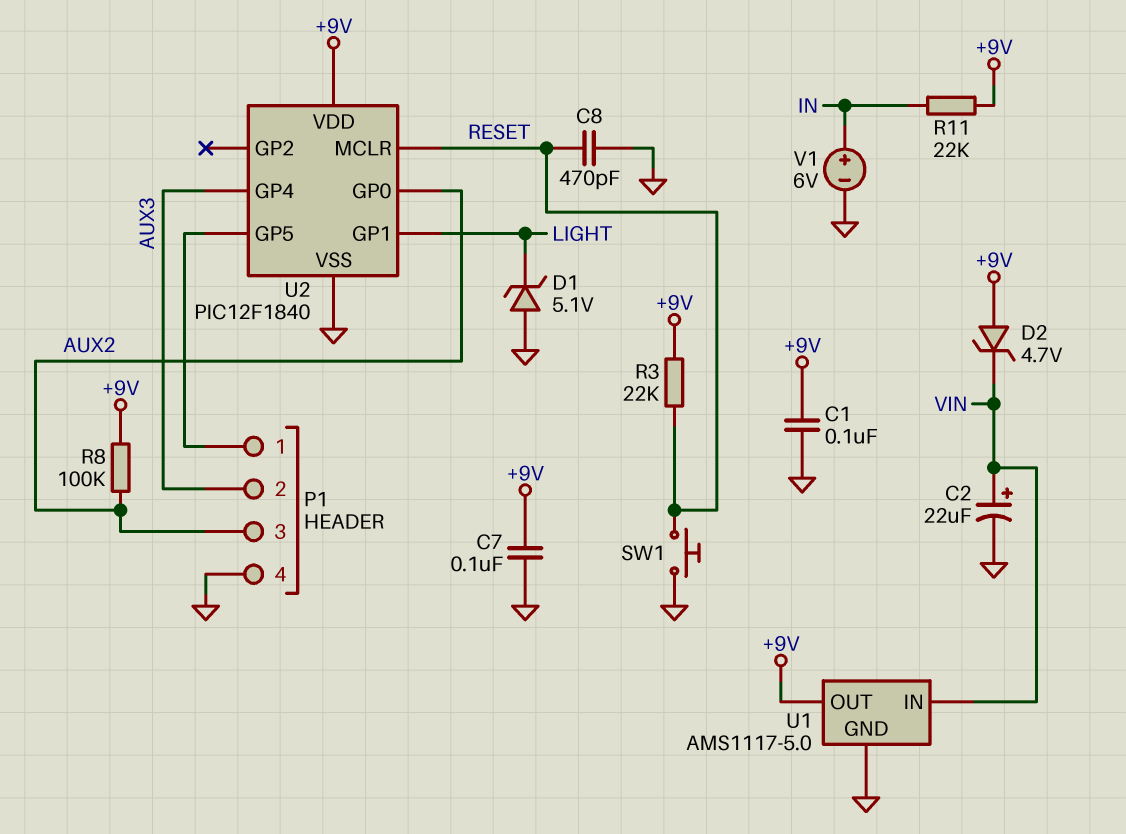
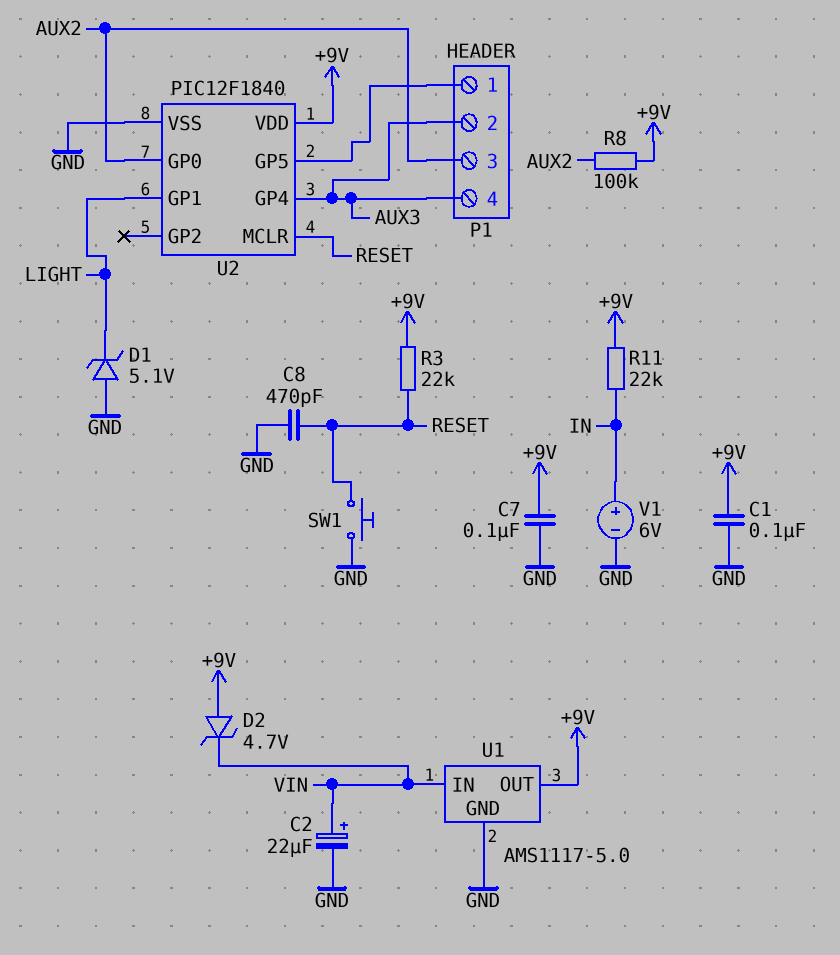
P1 pin 4: GND -> AUX3

